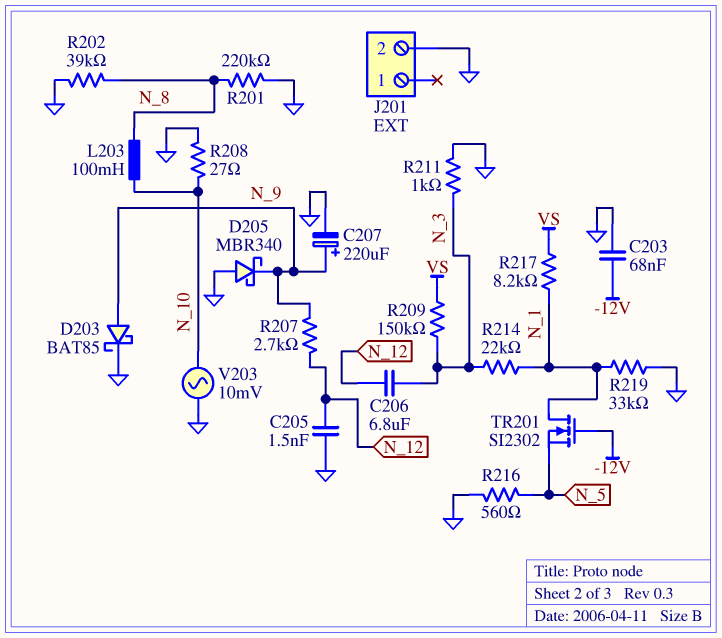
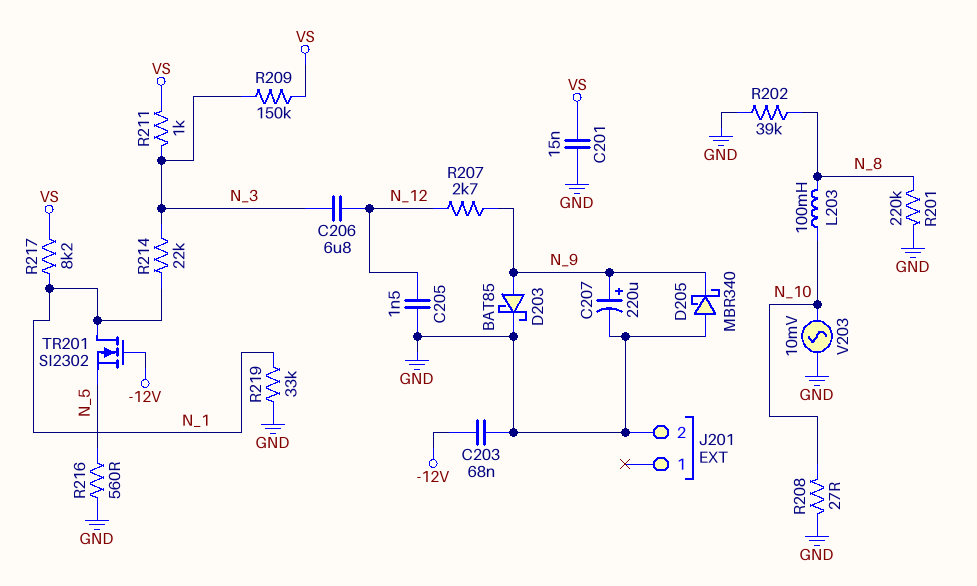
C201: none -> 15nF (GND, VS)
R211: 1k (GND, N_3) -> 1k (N_3, VS)

